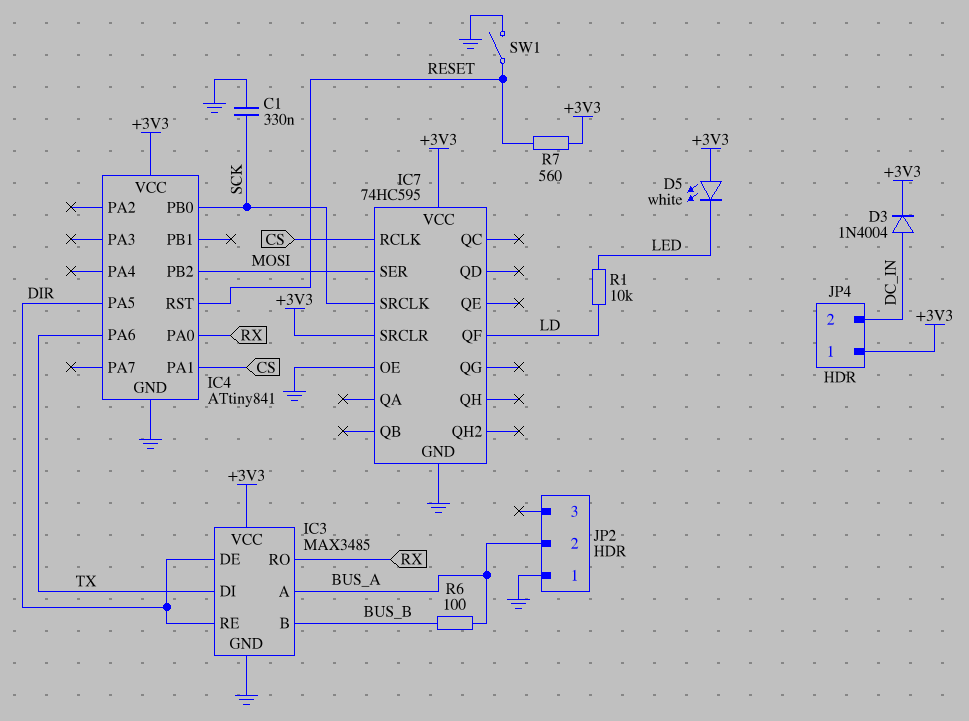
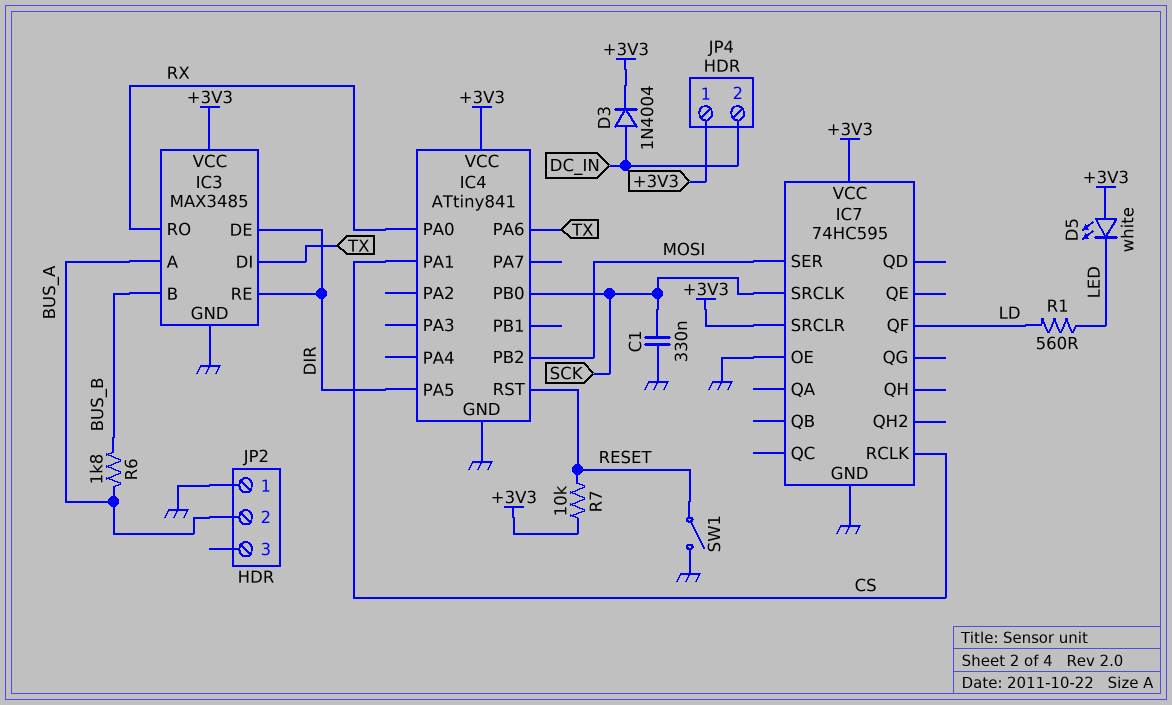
R1: 10k (LD, LED) -> 560 (LD, LED)
R6: 100 (BUS_A, BUS_B) -> 1.8k (BUS_A, BUS_B)
R7: 560 (+3V3, RESET) -> 10k (+3V3, RESET)

